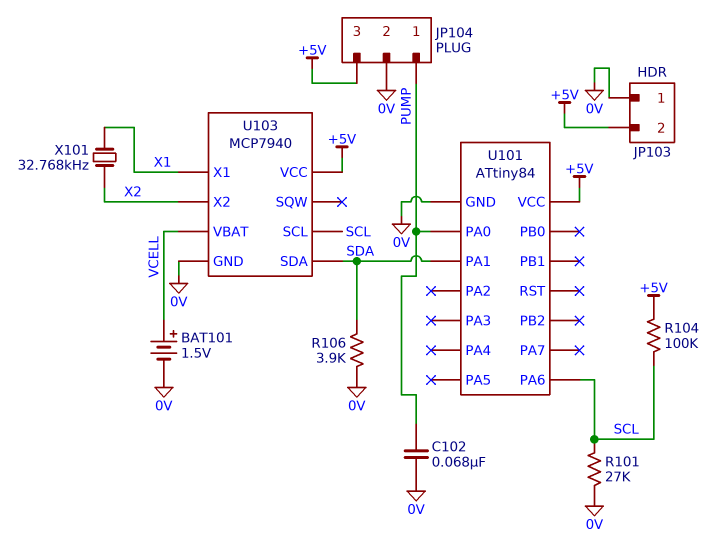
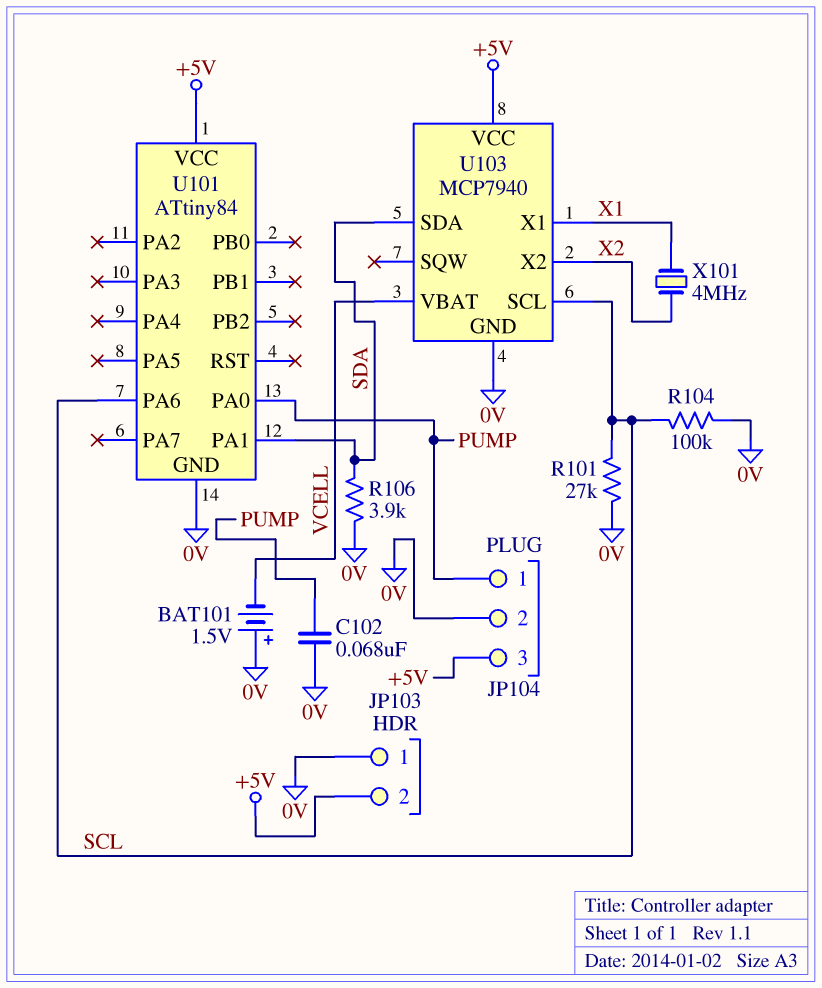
BAT101: 1.5V (plus VCELL, minus 0V) -> 1.5V (plus 0V, minus VCELL)
R104: 100k (+5V, SCL) -> 100k (0V, SCL)
X101: 32.768kHz (X1, X2) -> 4MHz (X1, X2)

